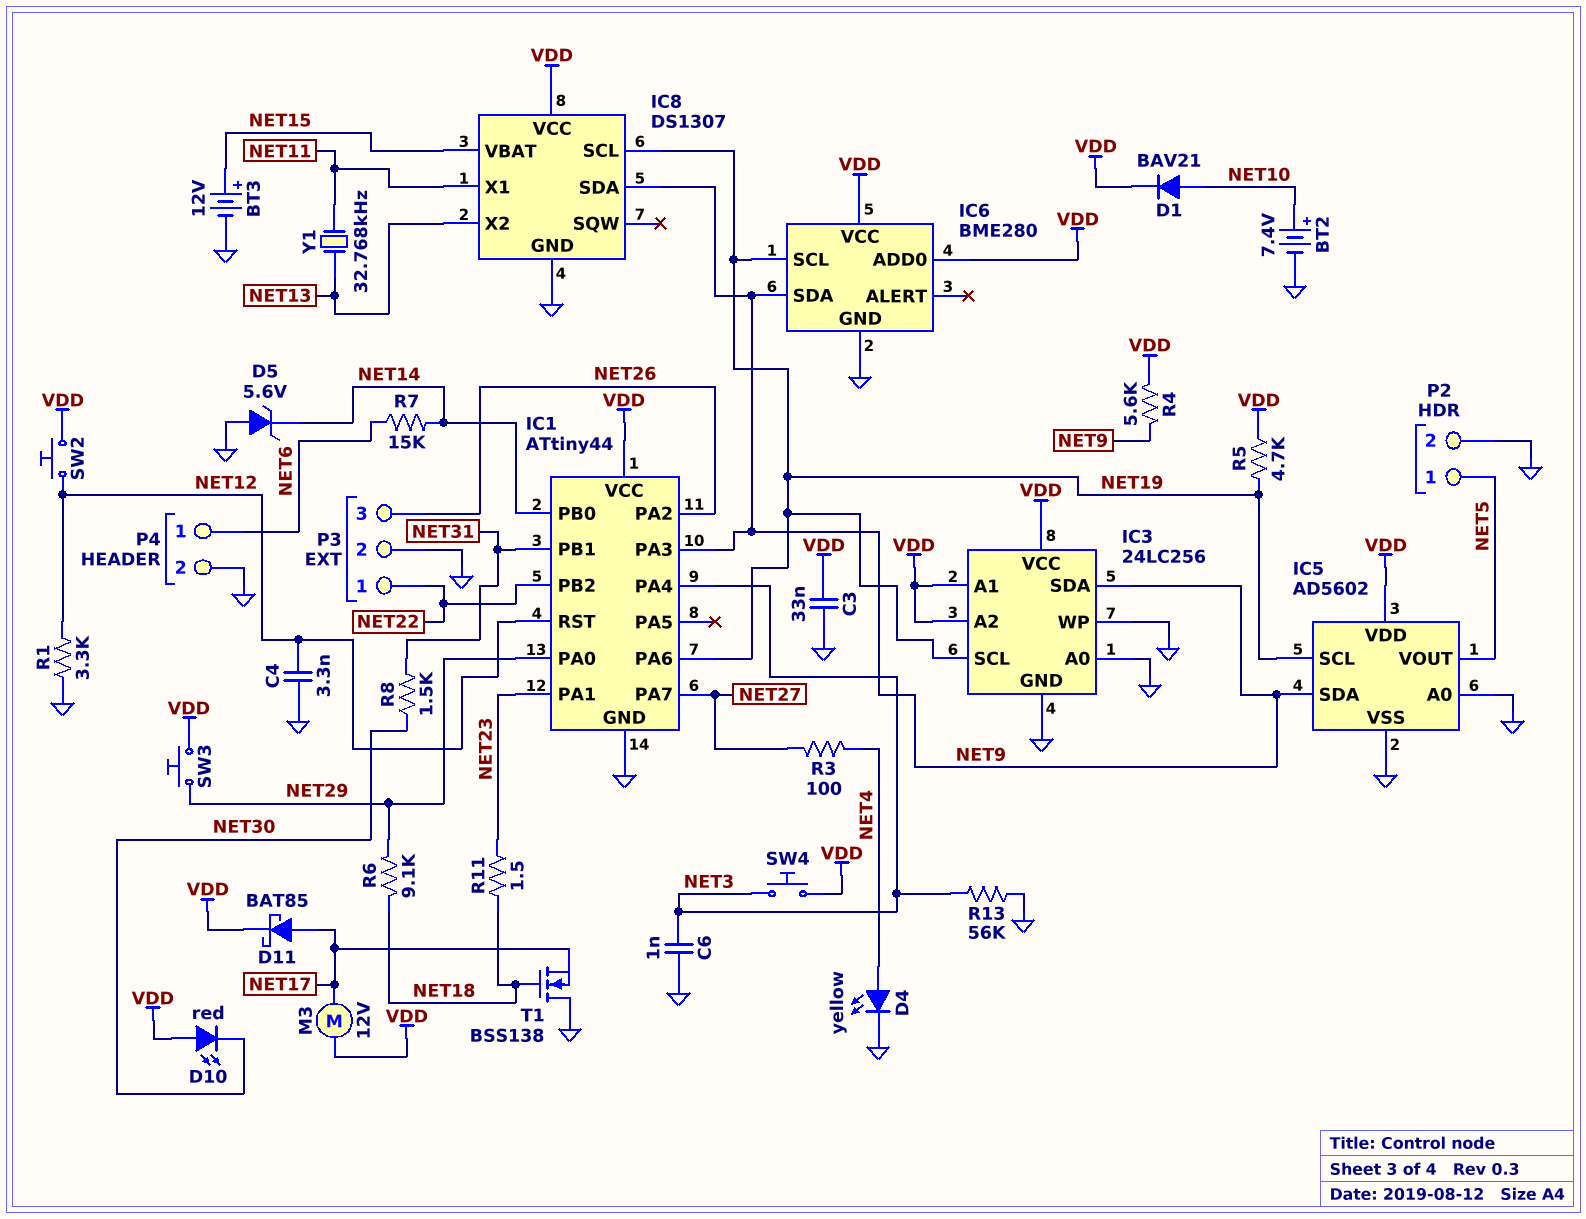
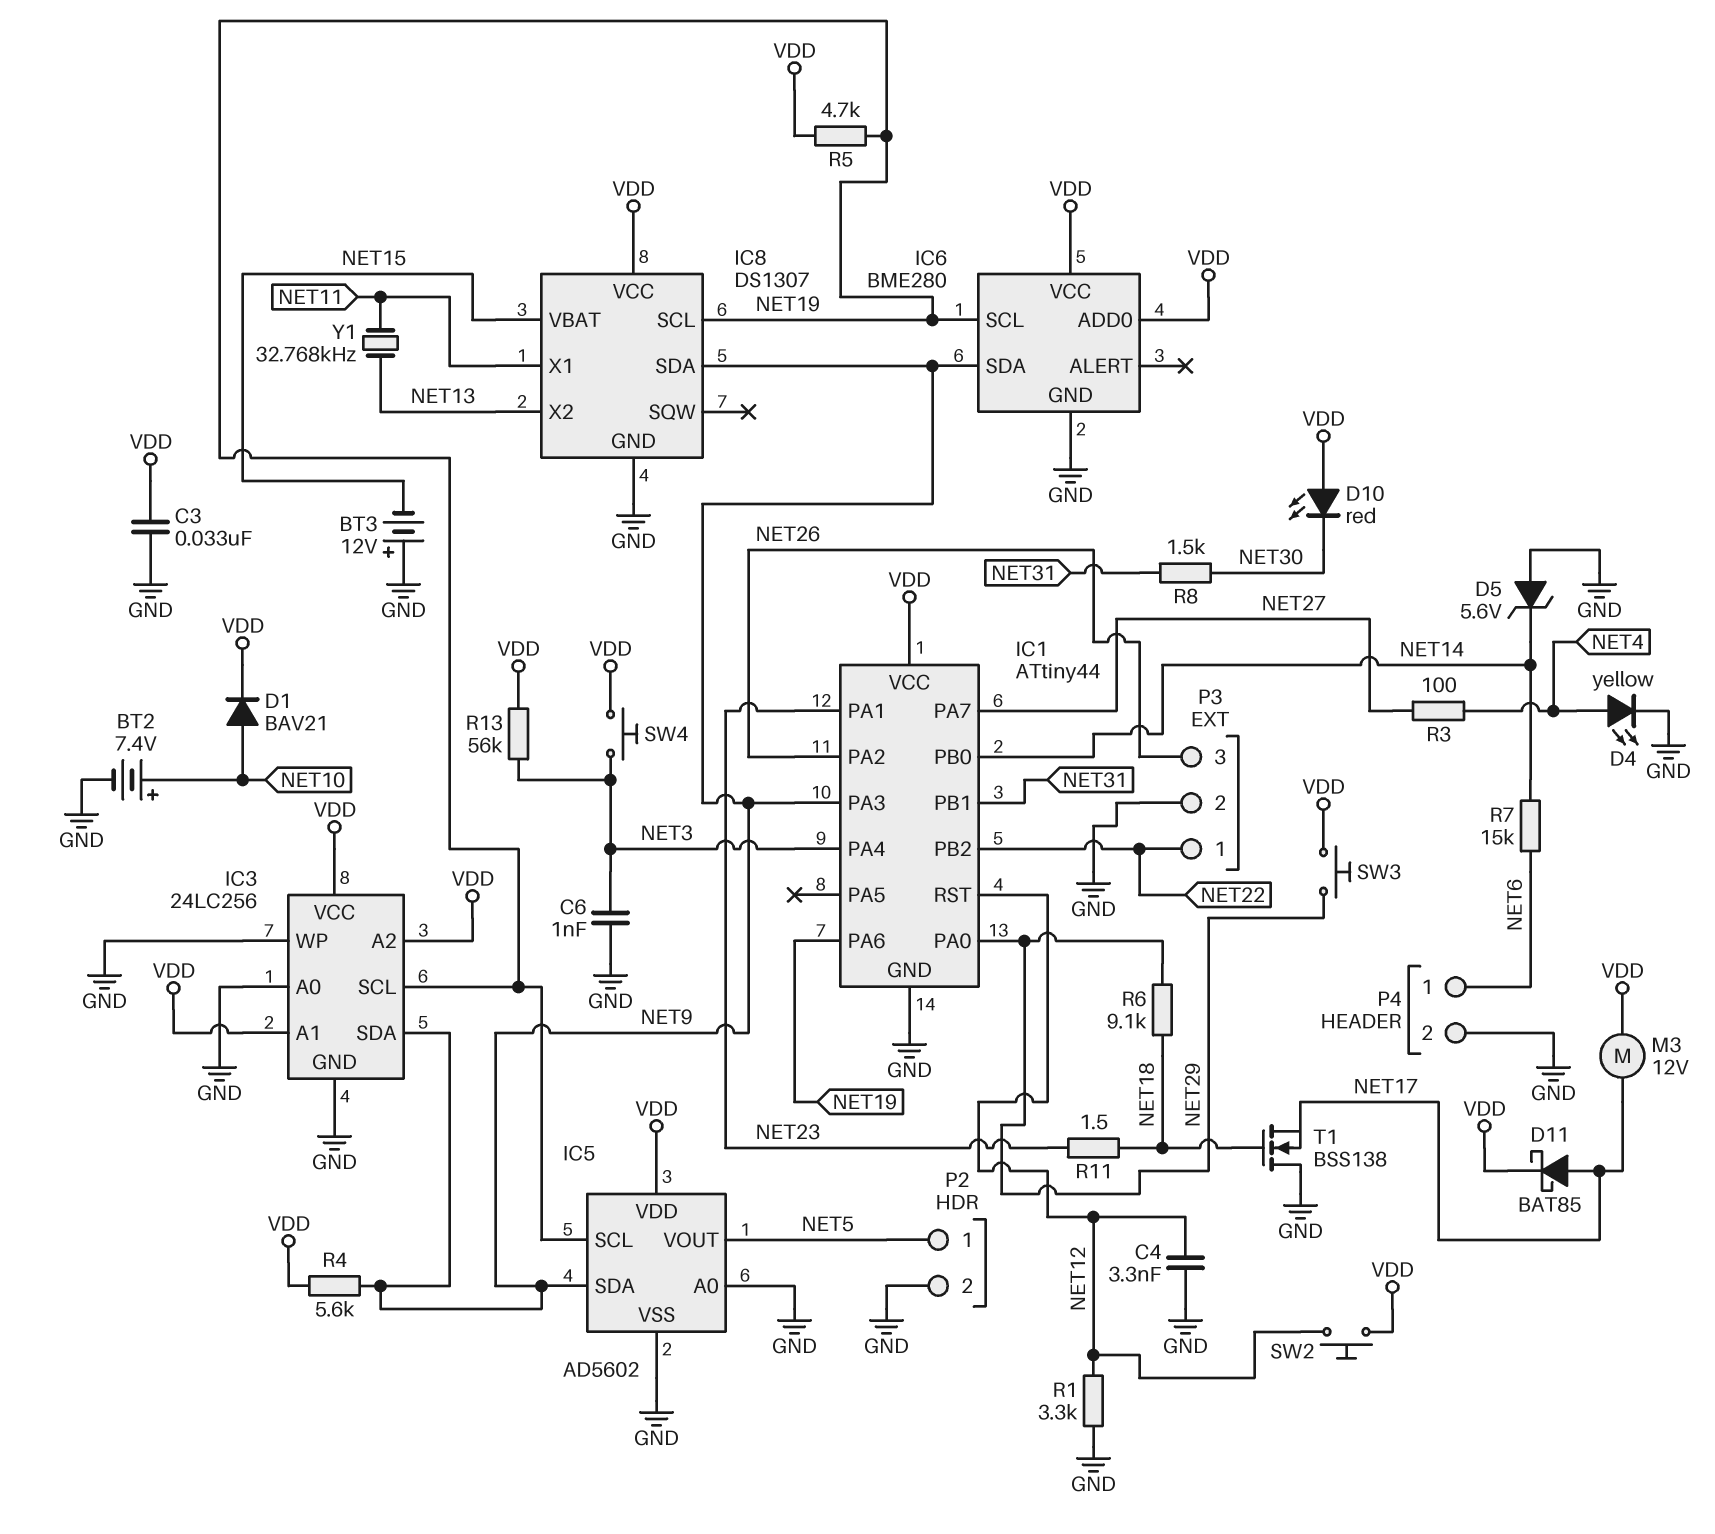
BT3: 12V (plus NET15, minus GND) -> 12V (plus GND, minus NET15)
R13: 56k (GND, NET3) -> 56k (NET3, VDD)

